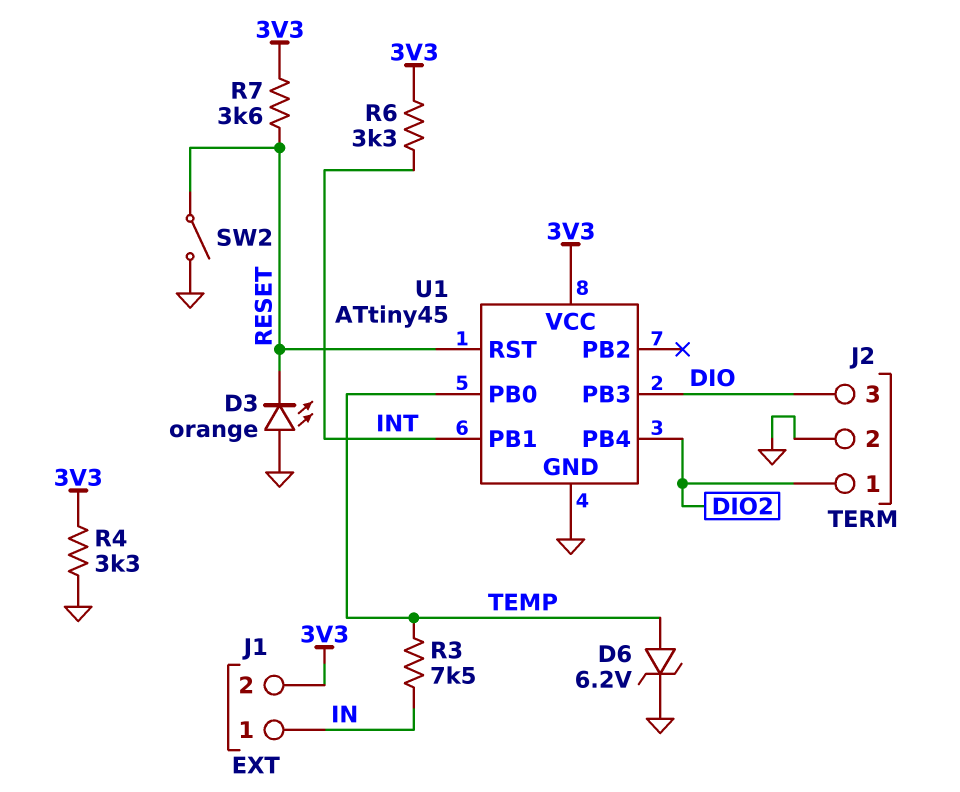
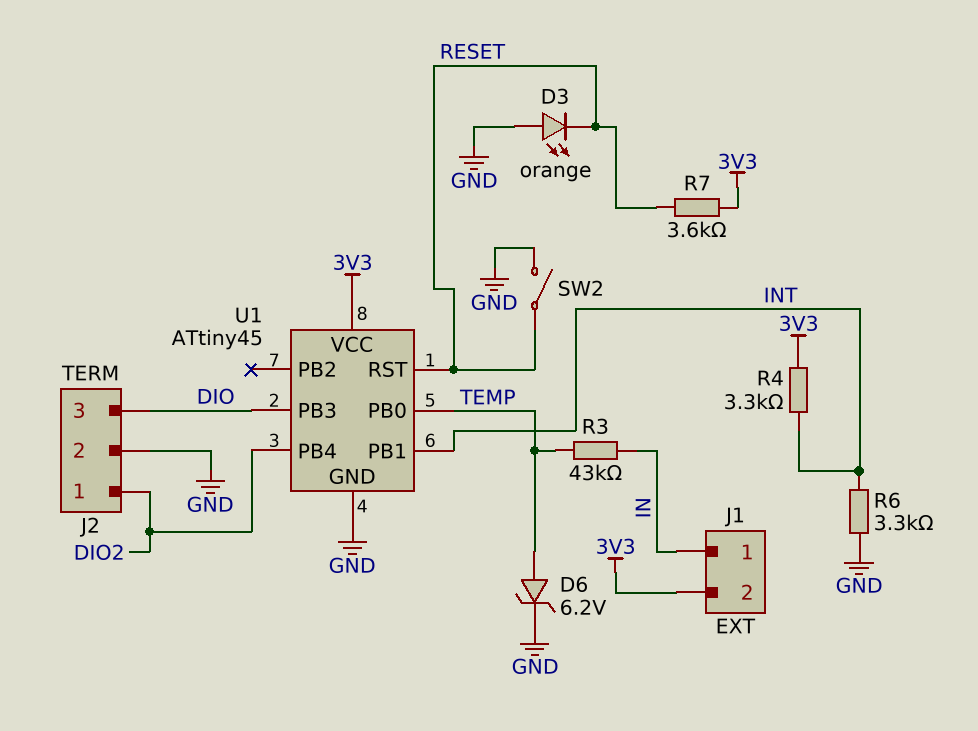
R3: 7.5k (IN, TEMP) -> 43k (IN, TEMP)
R4: 3.3k (3V3, GND) -> 3.3k (3V3, INT)
R6: 3.3k (3V3, INT) -> 3.3k (GND, INT)

